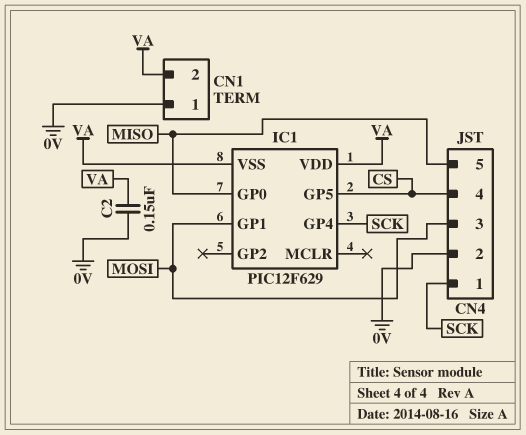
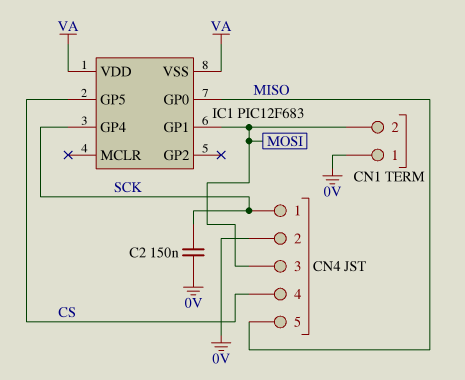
C2: 150nF (0V, VA) -> 150nF (0V, SCK)
CN1 pin 2: VA -> MOSI
IC1: PIC12F629 -> PIC12F683

